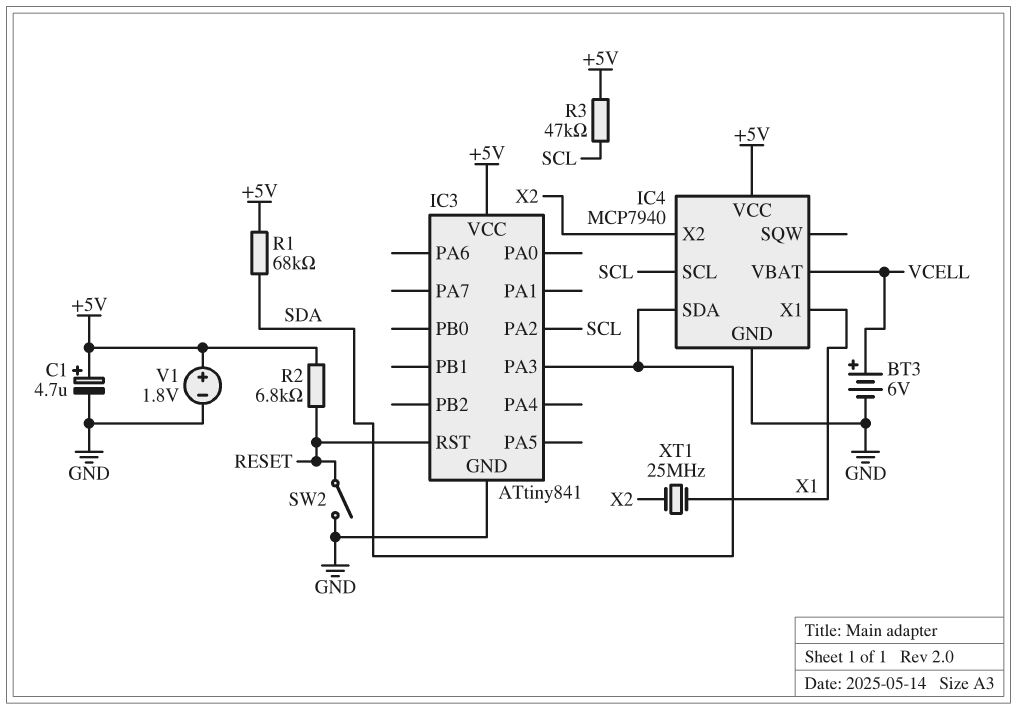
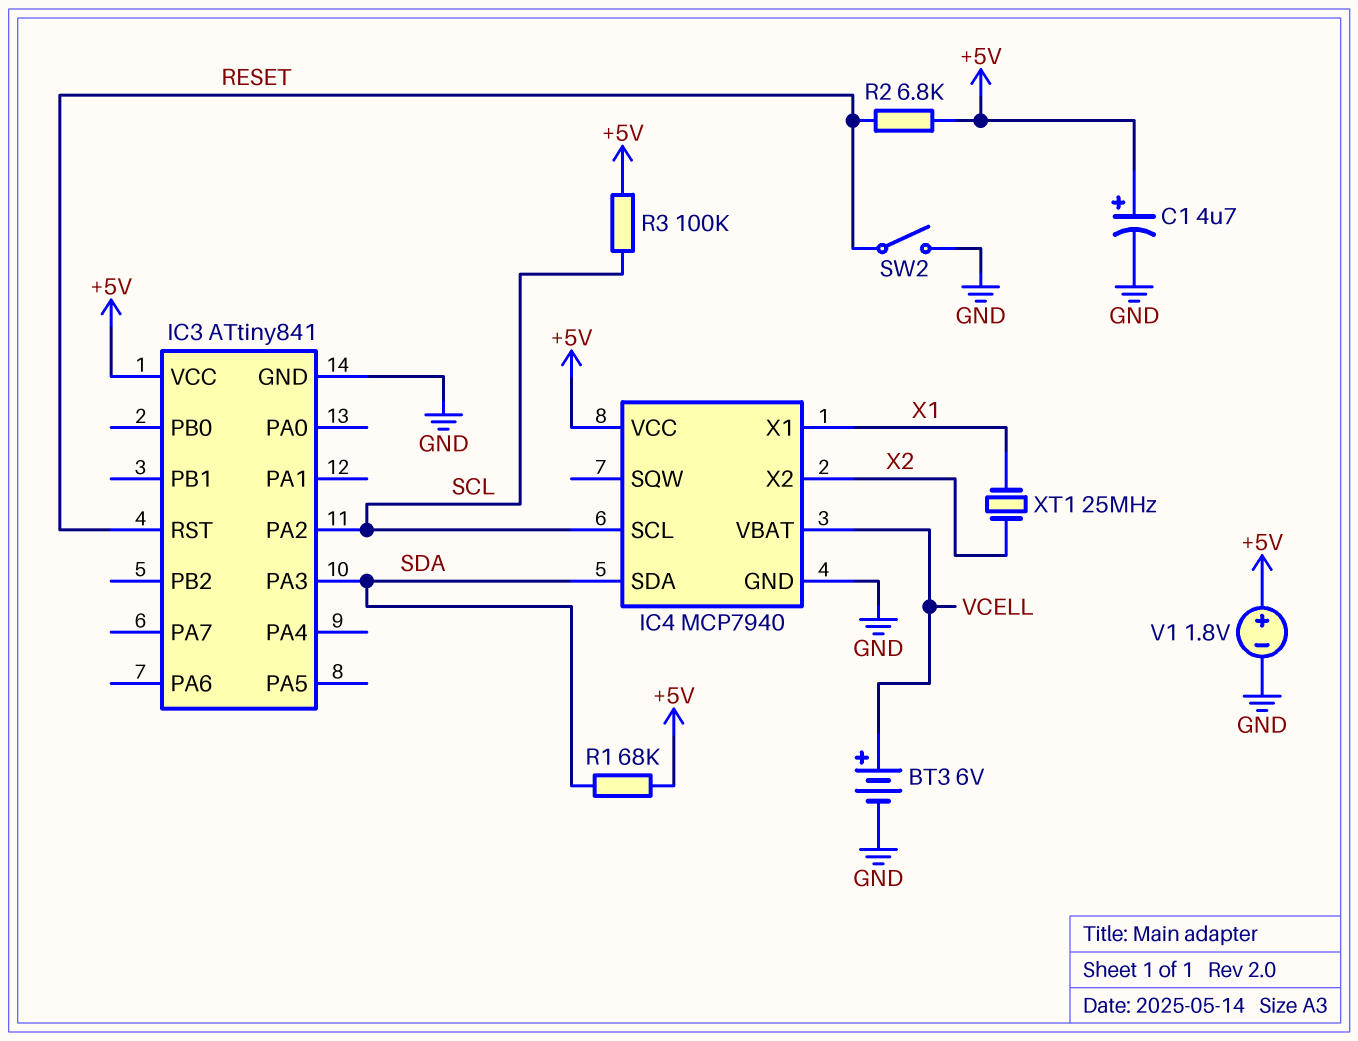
R3: 47k (+5V, SCL) -> 100k (+5V, SCL)

